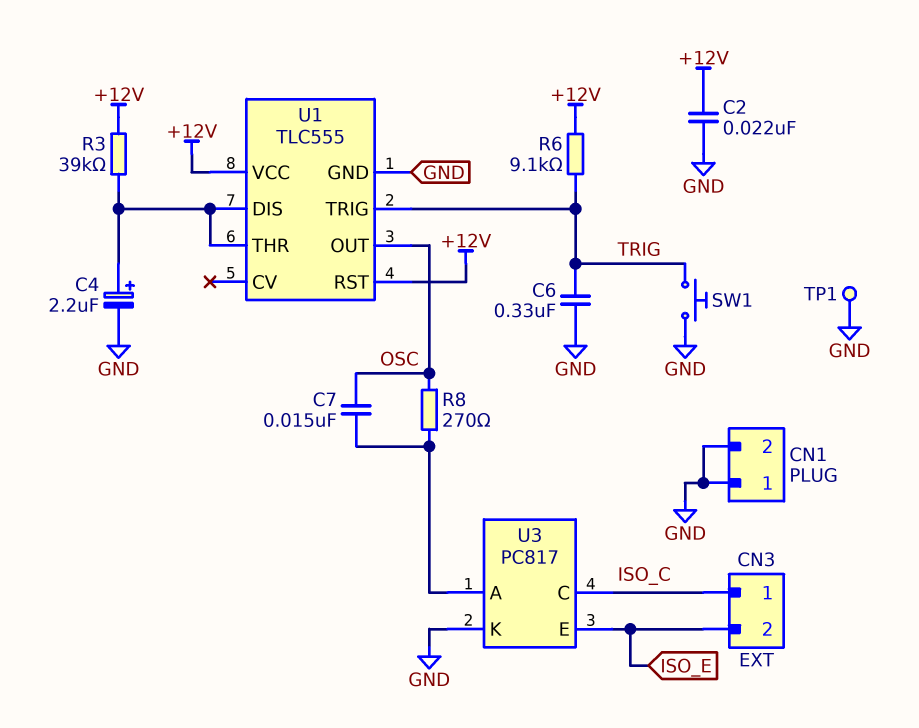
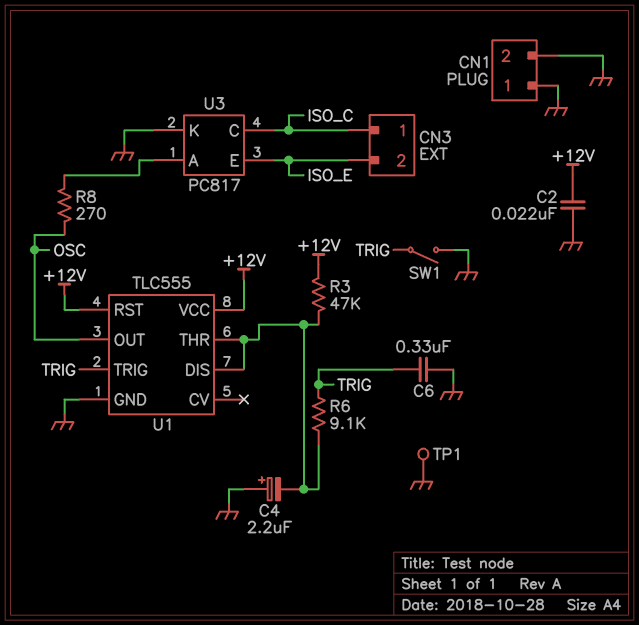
C4: 2.2uF (plus U1/DIS, minus GND) -> 2.2uF (plus GND, minus U1/DIS)
C7: 15nF (OSC, U3/A) -> none
R3: 39k (+12V, U1/DIS) -> 47k (+12V, U1/DIS)
R6: 9.1k (+12V, TRIG) -> 9.1k (TRIG, U1/DIS)
SW1: button (GND, TRIG) -> switch (GND, TRIG)

